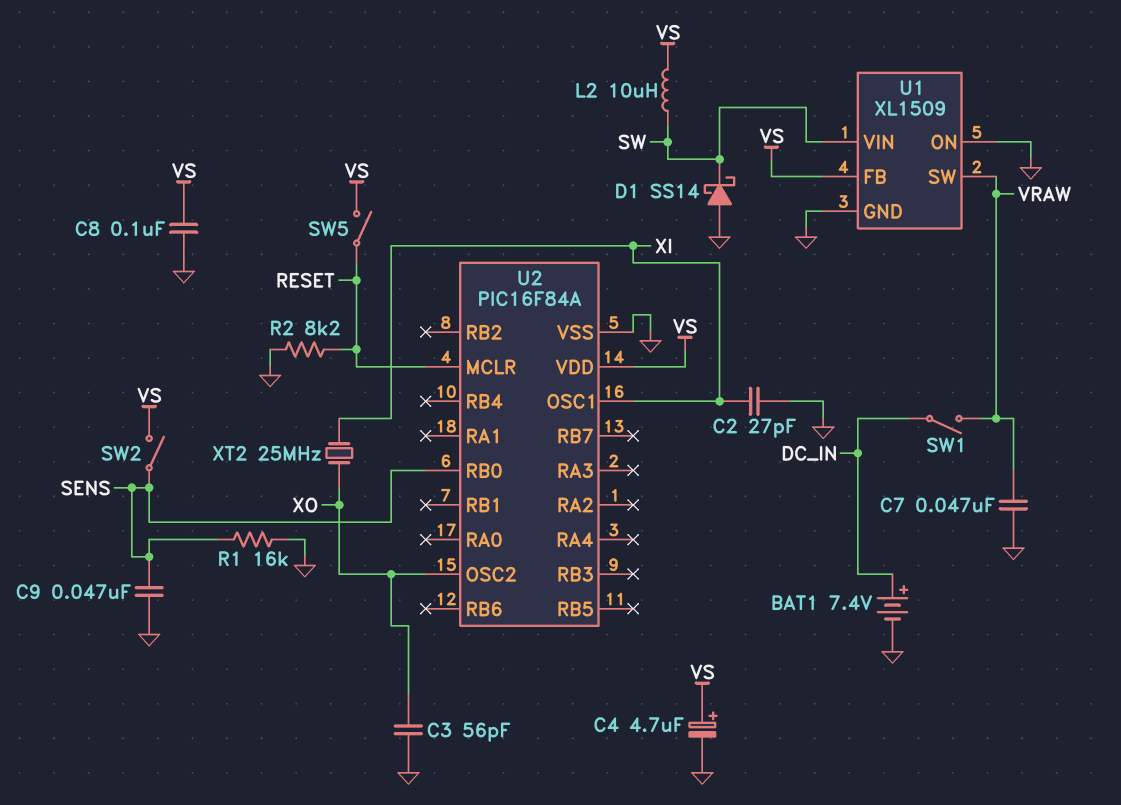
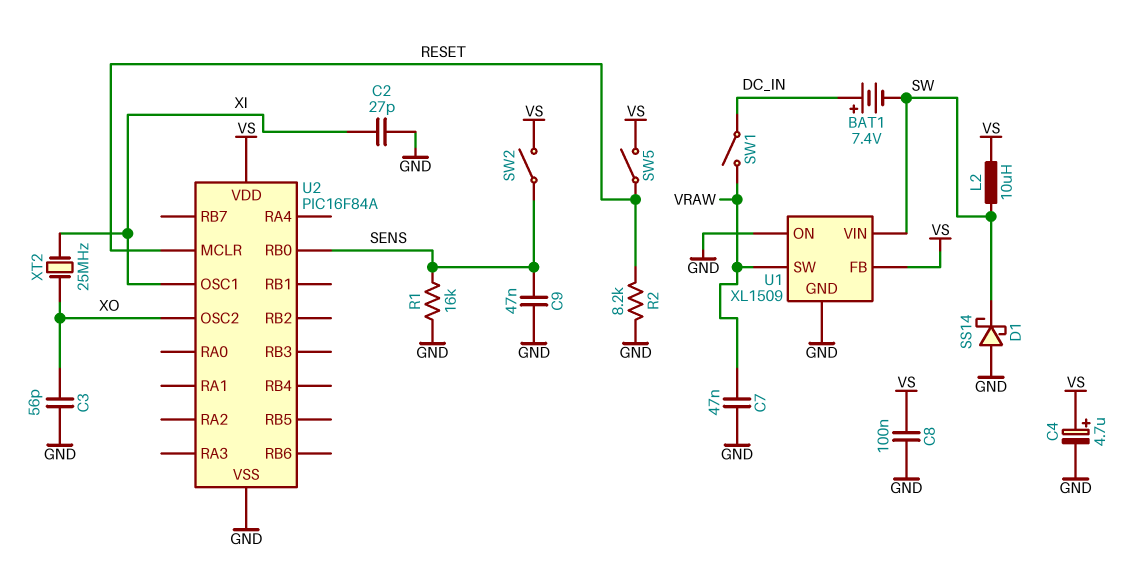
BAT1: 7.4V (plus DC_IN, minus GND) -> 7.4V (plus DC_IN, minus SW)

